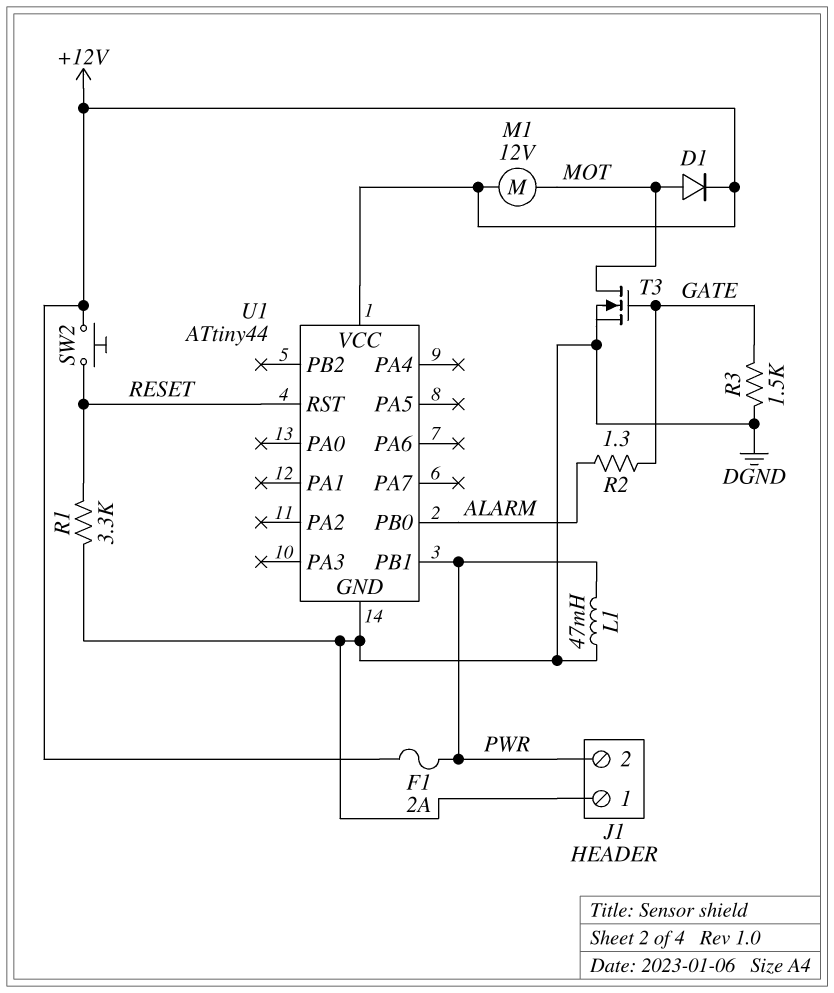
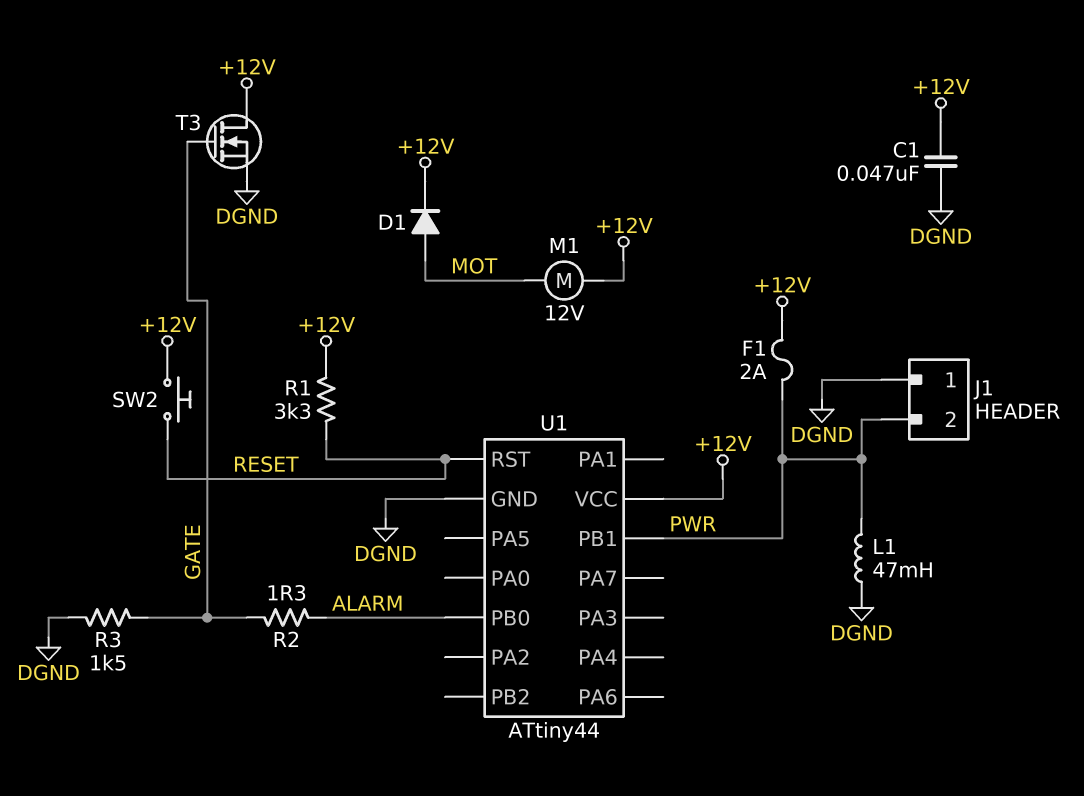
C1: none -> 47nF (+12V, DGND)
R1: 3.3k (DGND, RESET) -> 3.3k (+12V, RESET)
T3: NMOS (G GATE, D MOT, S DGND) -> NMOS (G GATE, D +12V, S DGND)

